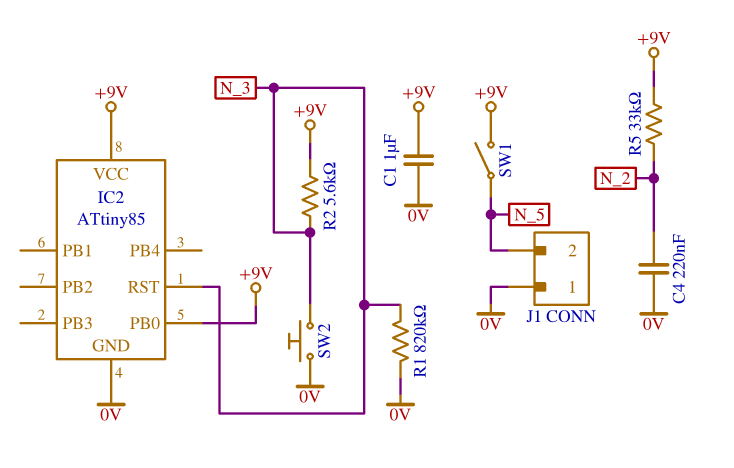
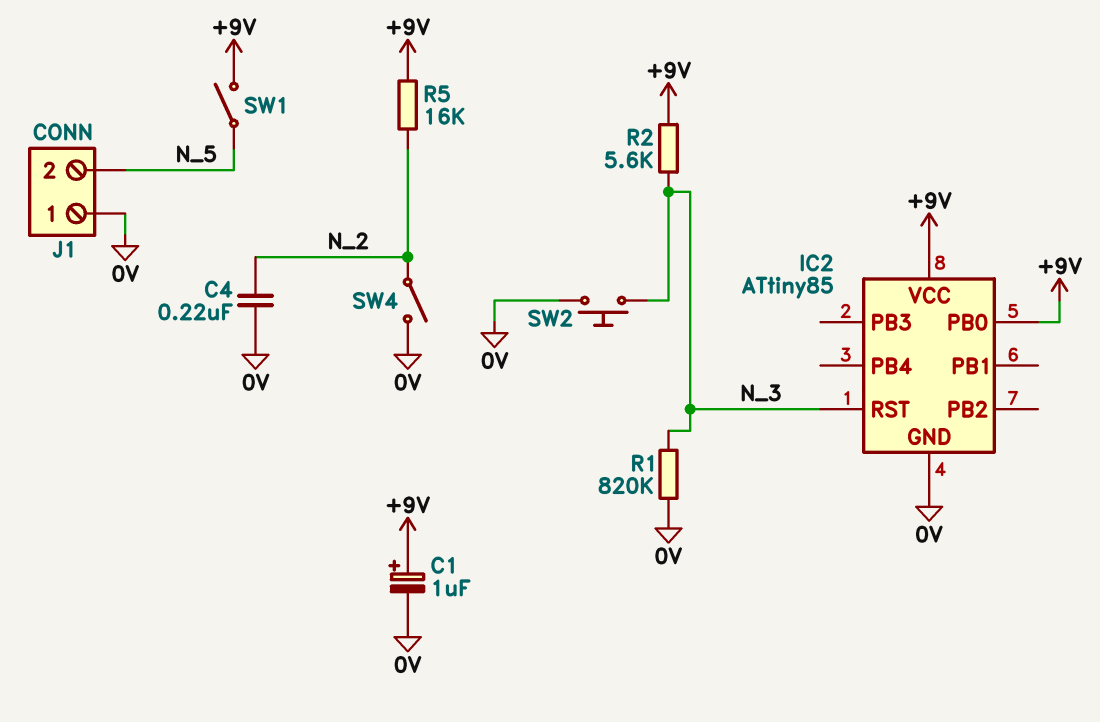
C1: 1uF (+9V, 0V) -> 1uF (plus +9V, minus 0V)
R5: 33k (+9V, N_2) -> 16k (+9V, N_2)
SW4: none -> switch (0V, N_2)

